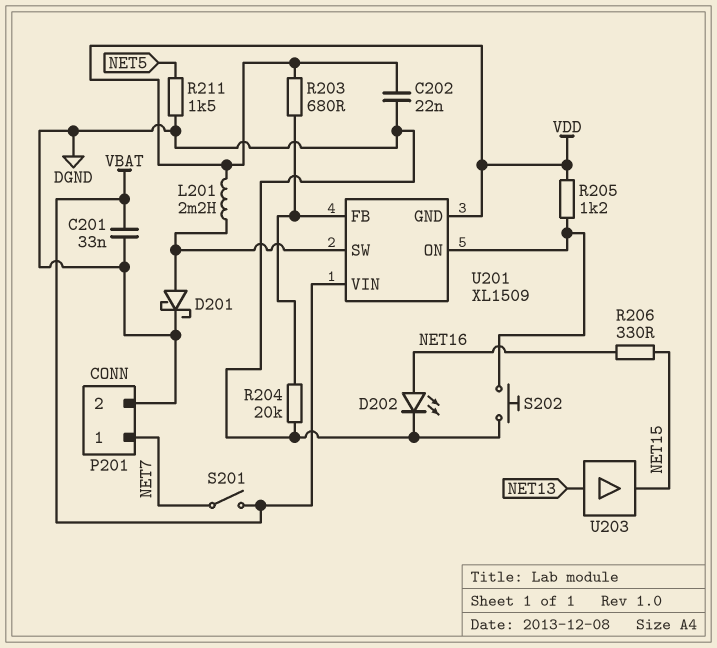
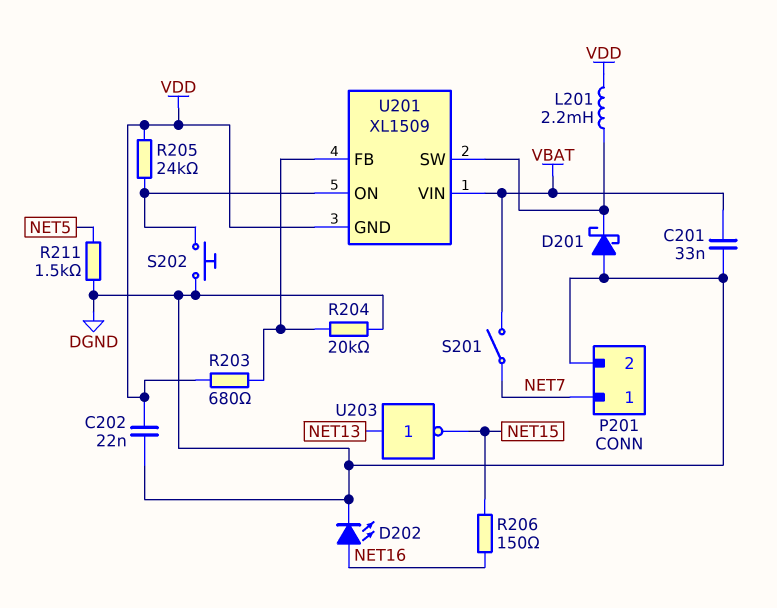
D201: schottky (A U201/SW, K DGND) -> schottky (A DGND, K U201/SW)
R205: 1.2k (U201/ON, VDD) -> 24k (U201/ON, VDD)
R206: 330 (NET15, NET16) -> 150 (NET15, NET16)
U203: buffer (in NET13, out NET15) -> NOT (in NET13, out NET15)

